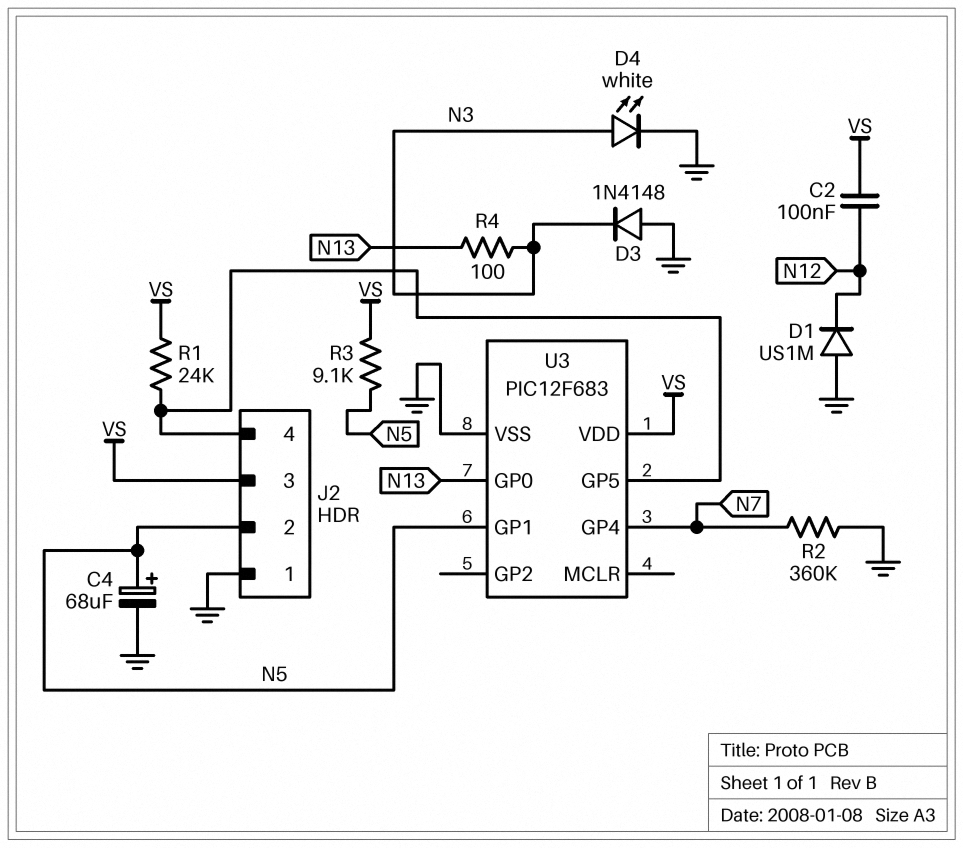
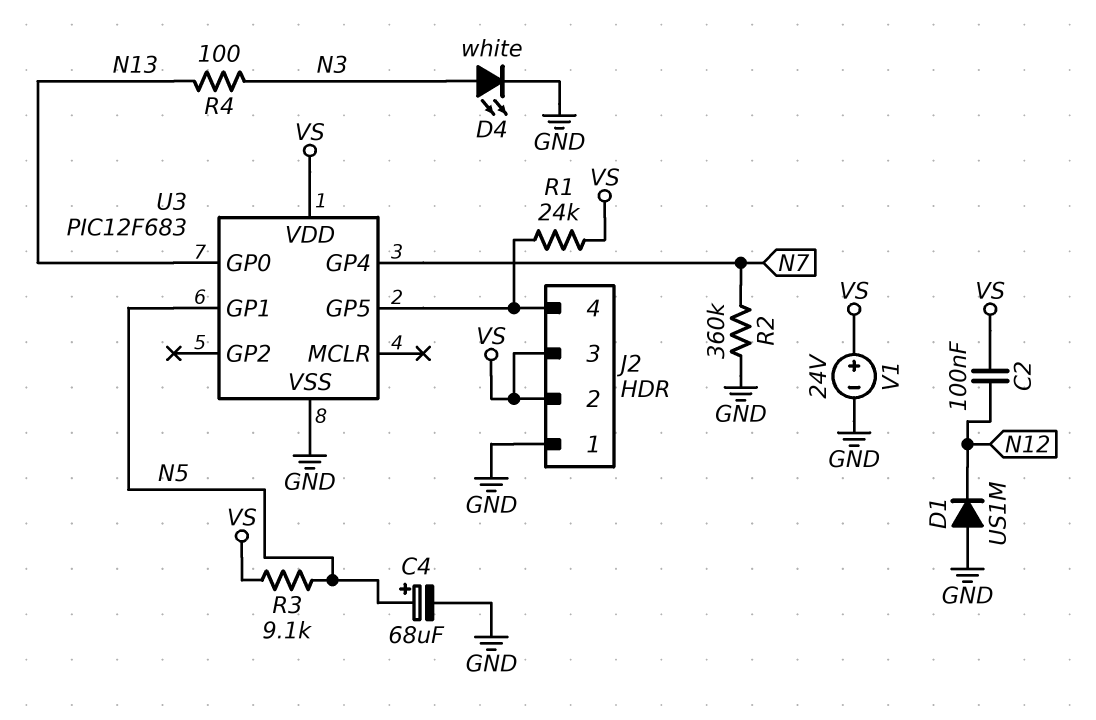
D3: diode 1N4148 (A GND, K N3) -> none
J2 pin 2: N5 -> VS
V1: none -> 24V (plus VS, minus GND)

